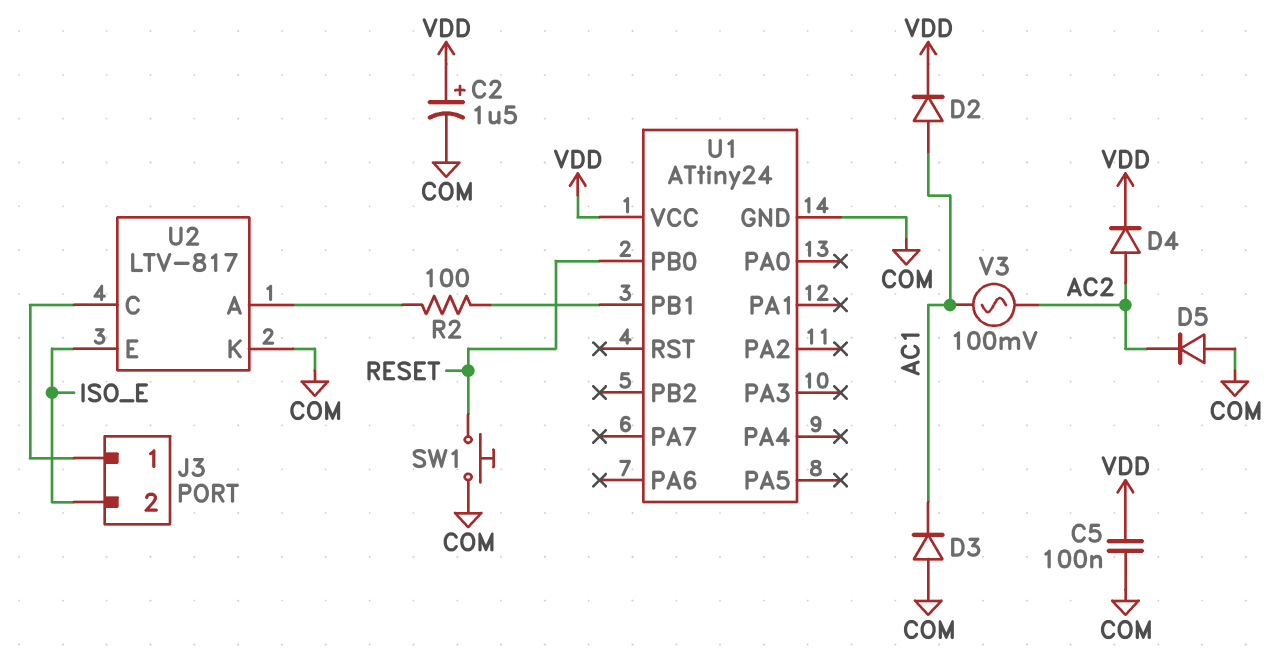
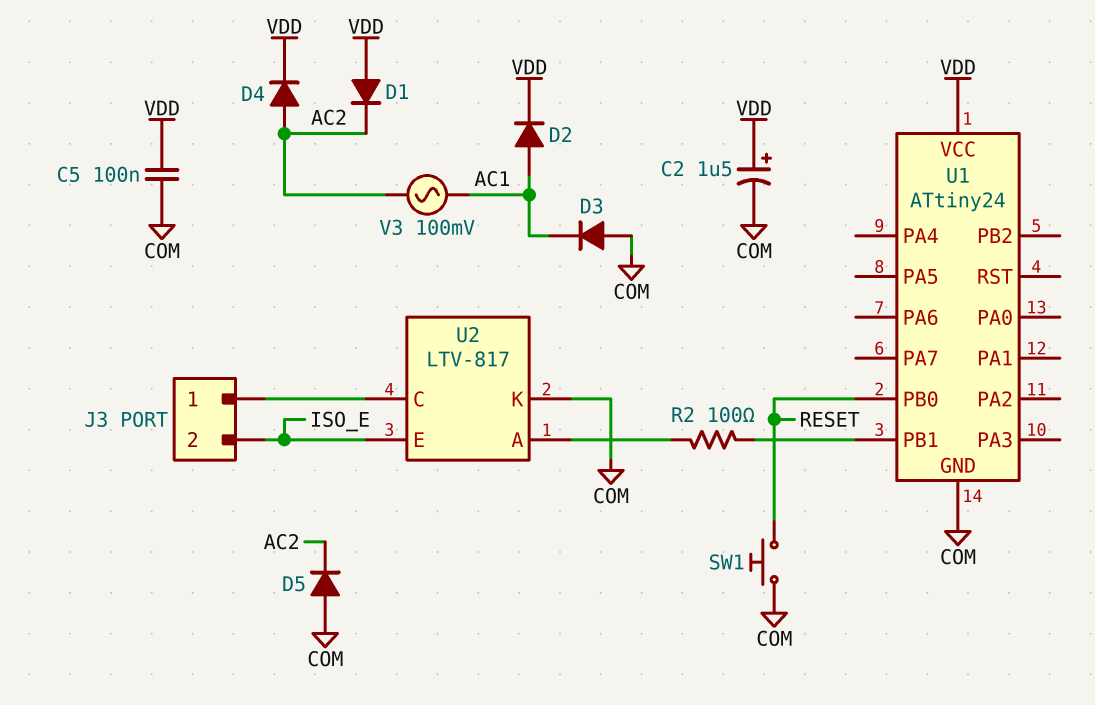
D1: none -> diode (A VDD, K AC2)

